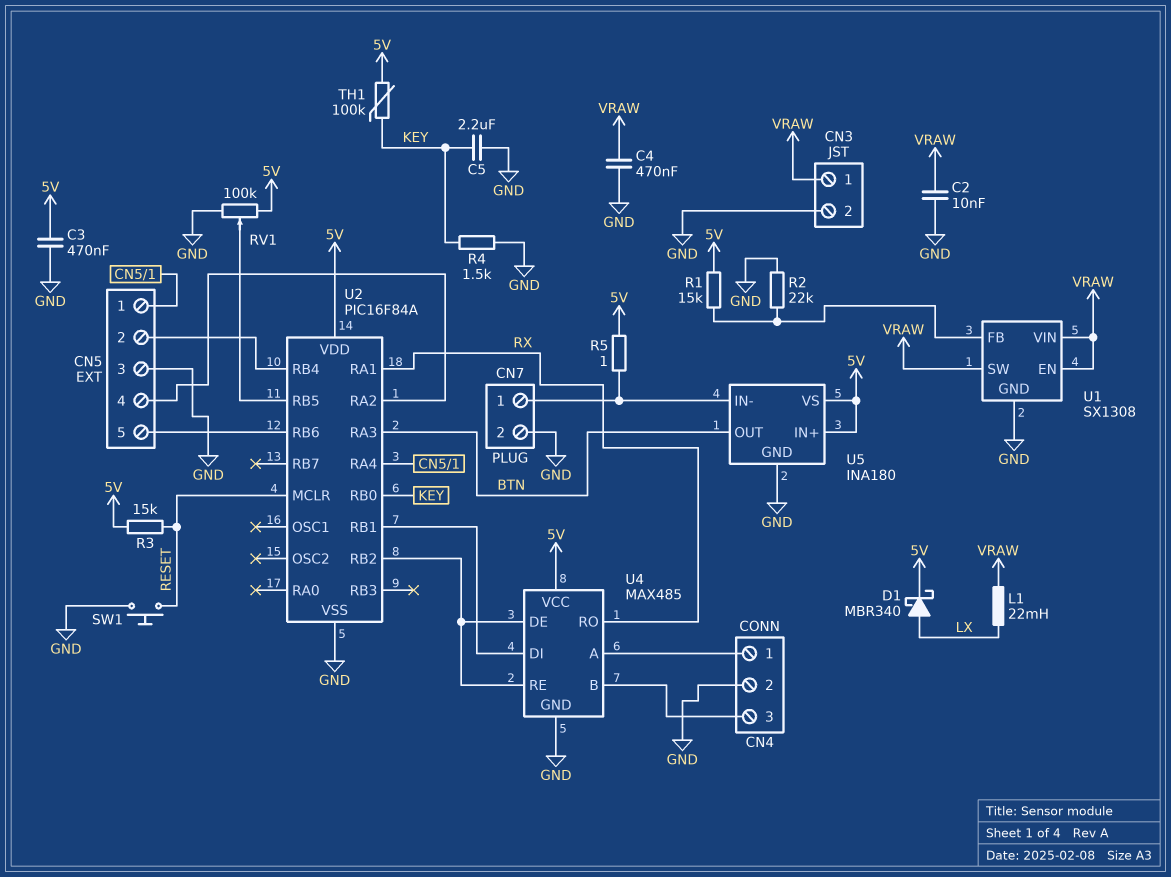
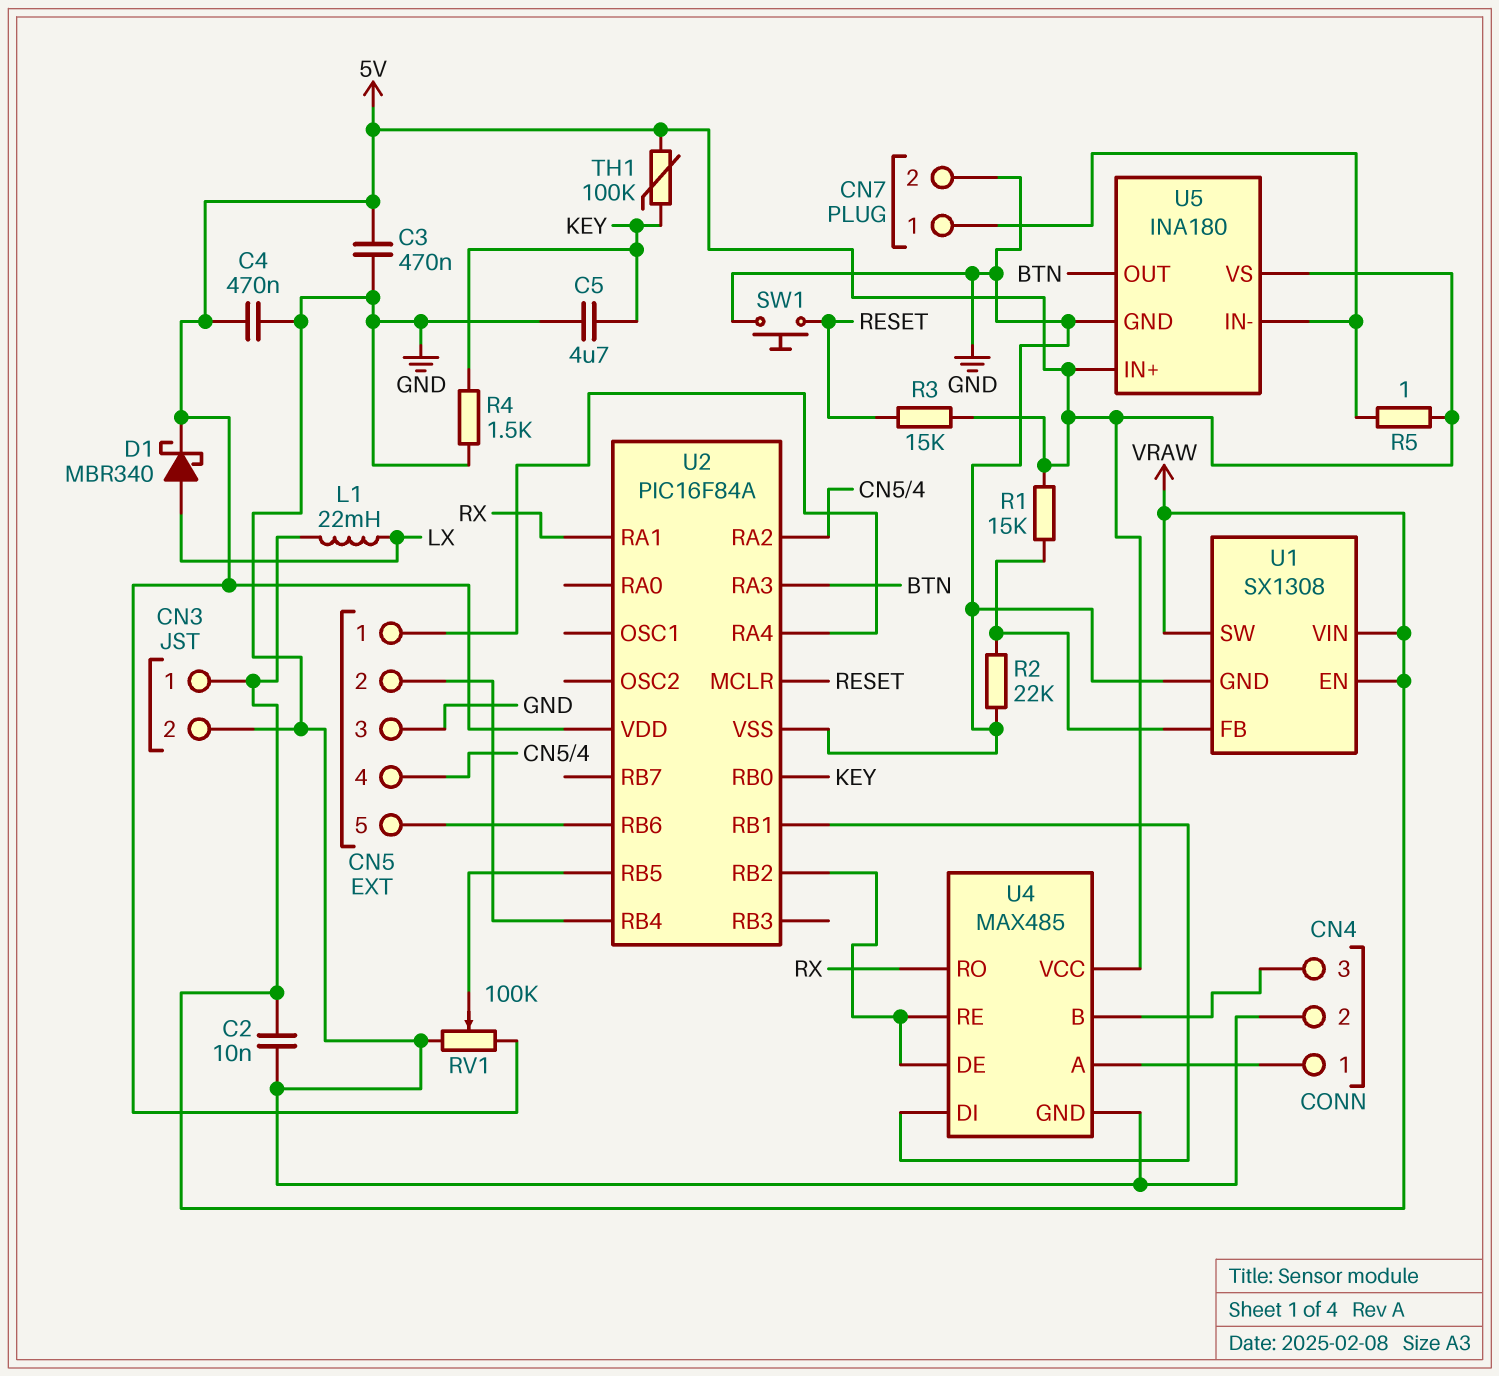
C4: 470nF (GND, VRAW) -> 470nF (5V, GND)
C5: 2.2uF (GND, KEY) -> 4.7uF (GND, KEY)

